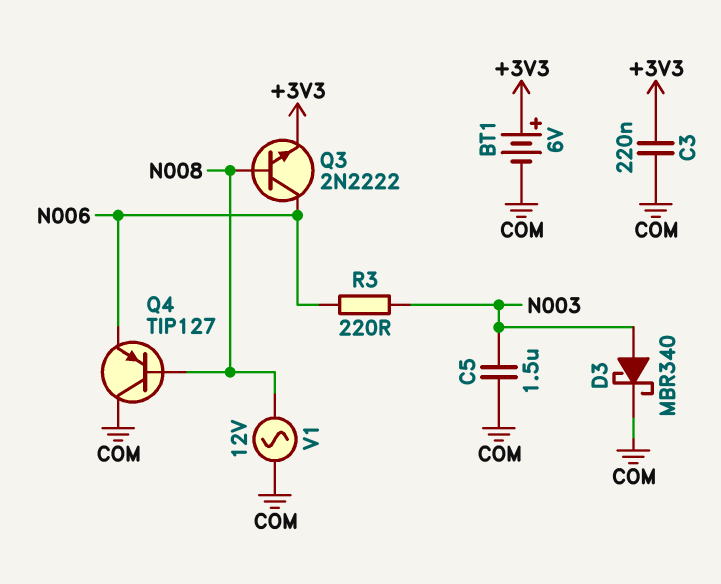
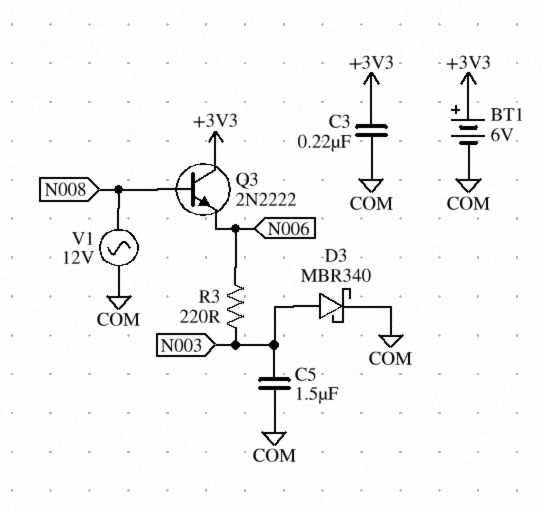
Q3: NPN 2N2222 (B N008, C N006, E +3V3) -> NPN 2N2222 (B N008, C +3V3, E N006)
Q4: PNP TIP127 (B N008, C COM, E N006) -> none

